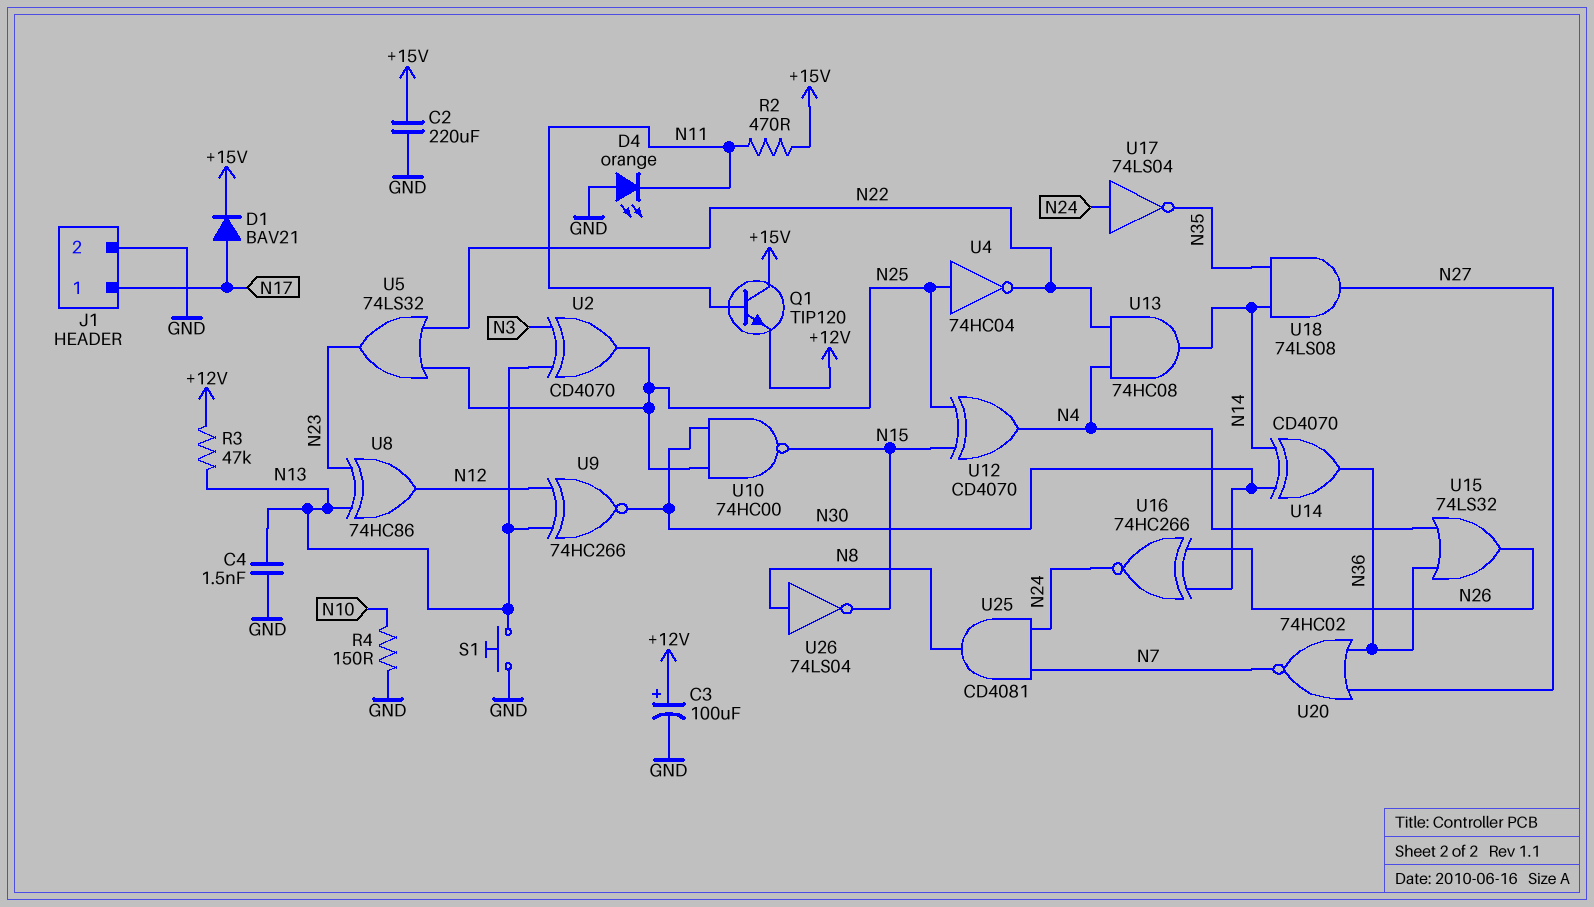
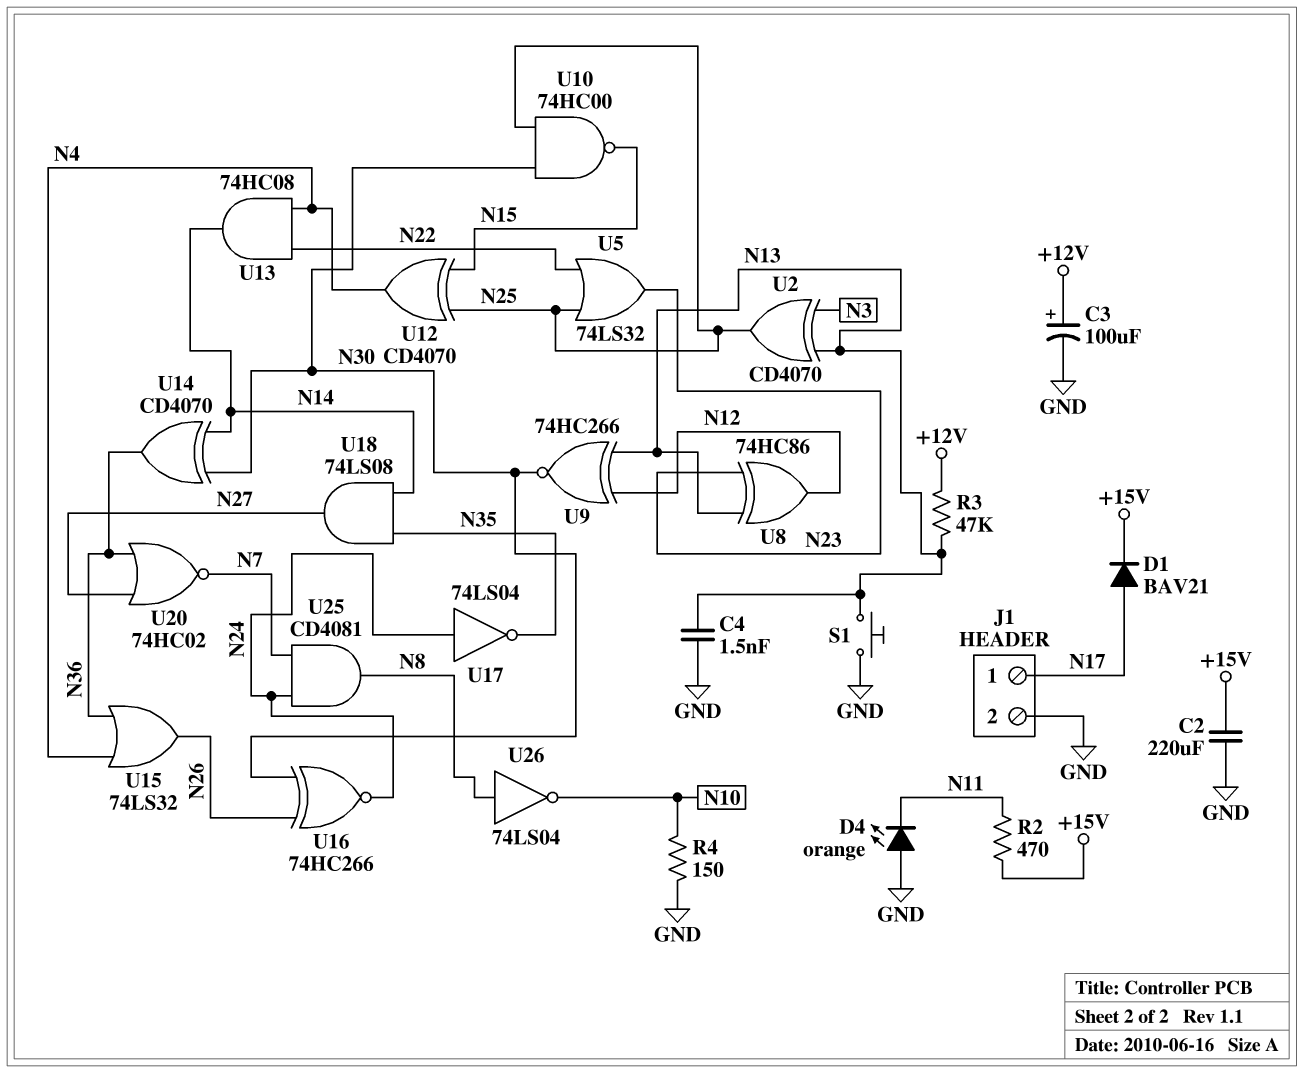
Q1: NPN TIP120 (B N11, C +15V, E +12V) -> none
U4: NOT 74HC04 (in N25, out N22) -> none
U26: NOT 74LS04 (in N8, out N15) -> NOT 74LS04 (in N8, out N10)

